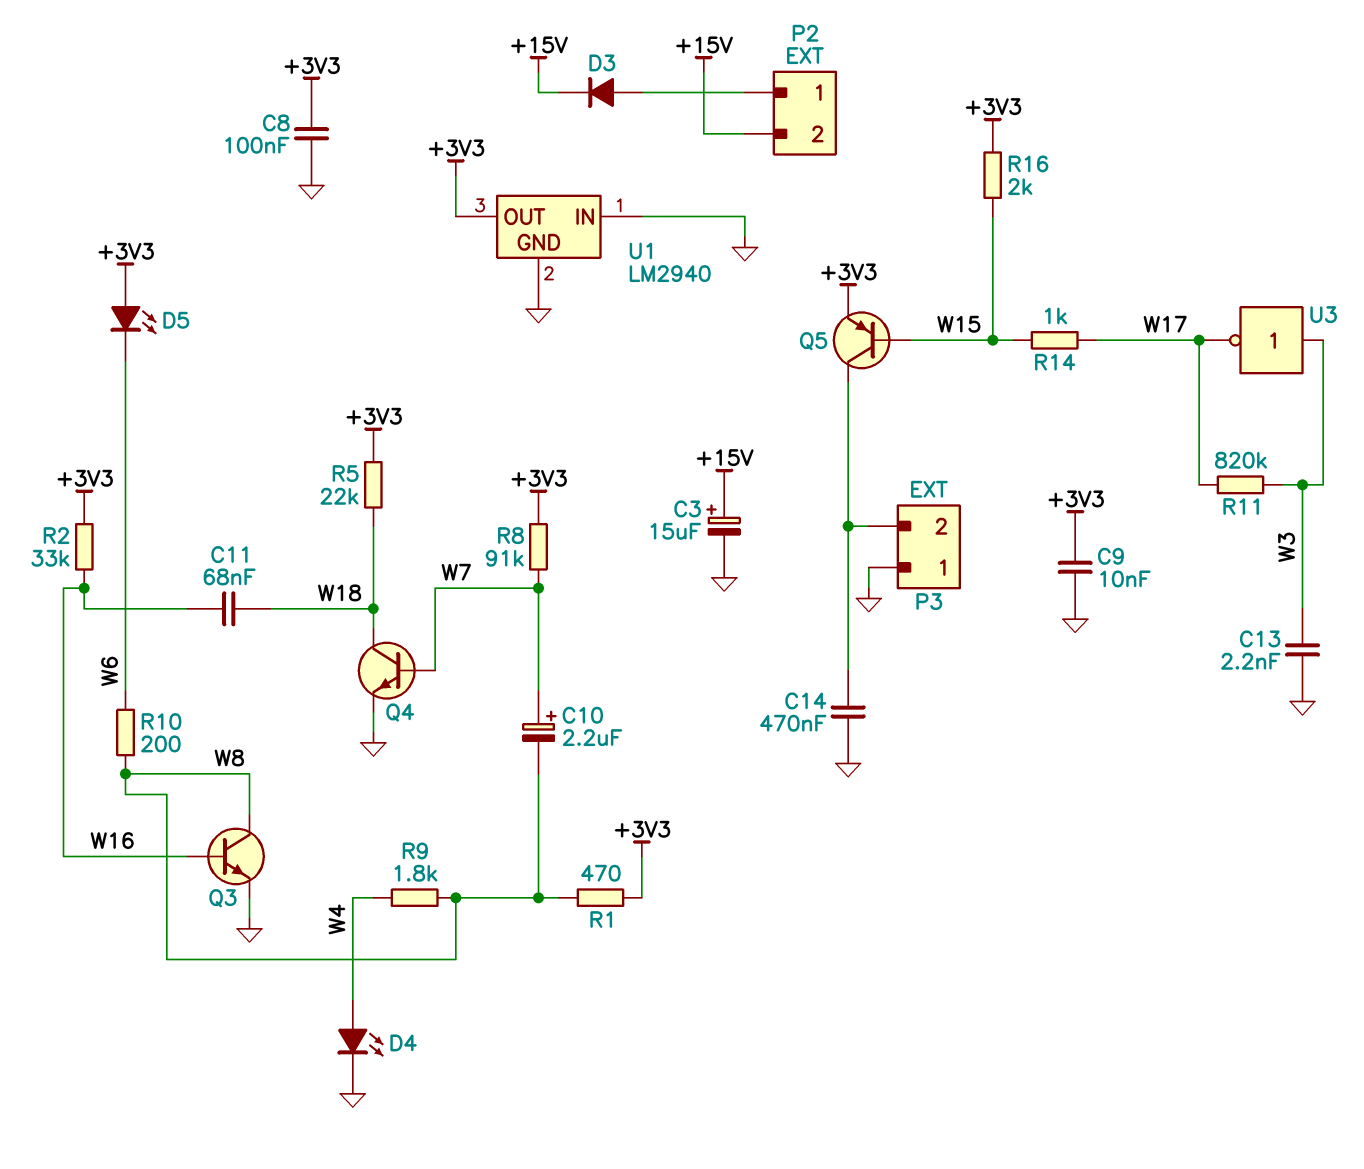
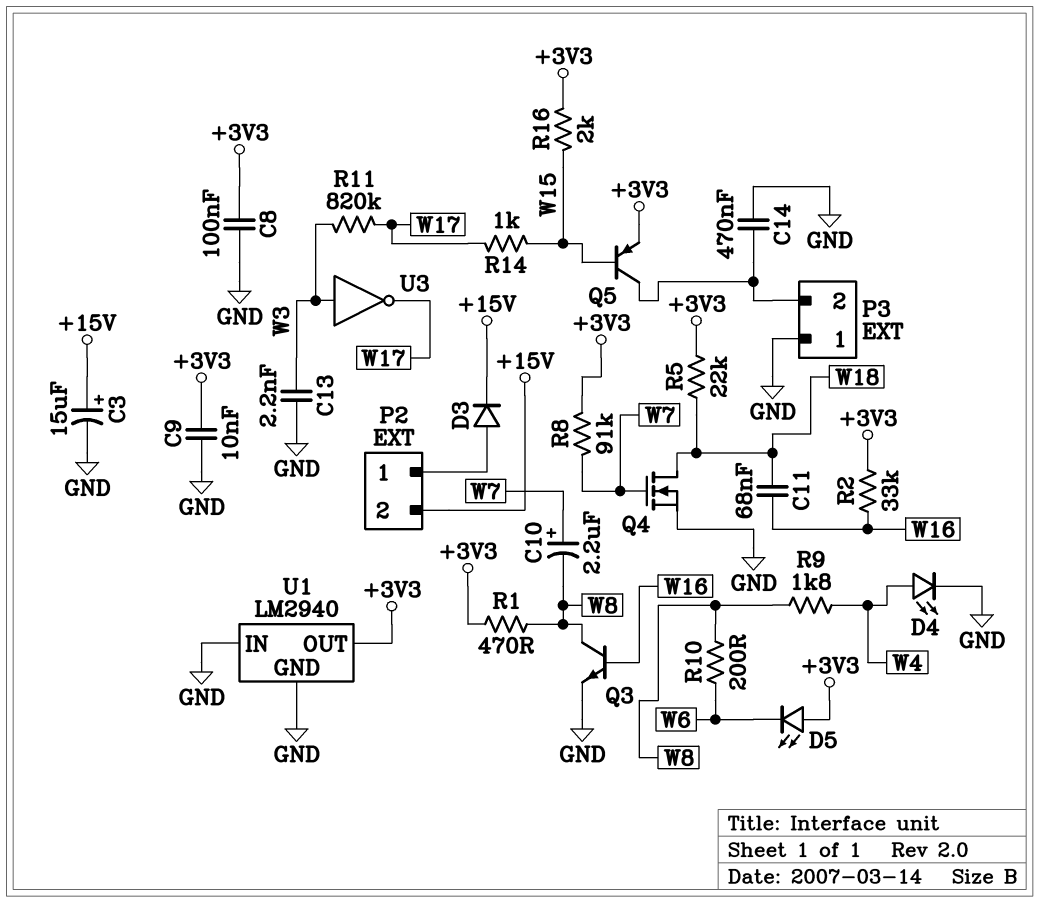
Q4: NPN (B W7, C W18, E GND) -> NMOS (G W7, D W18, S GND)

